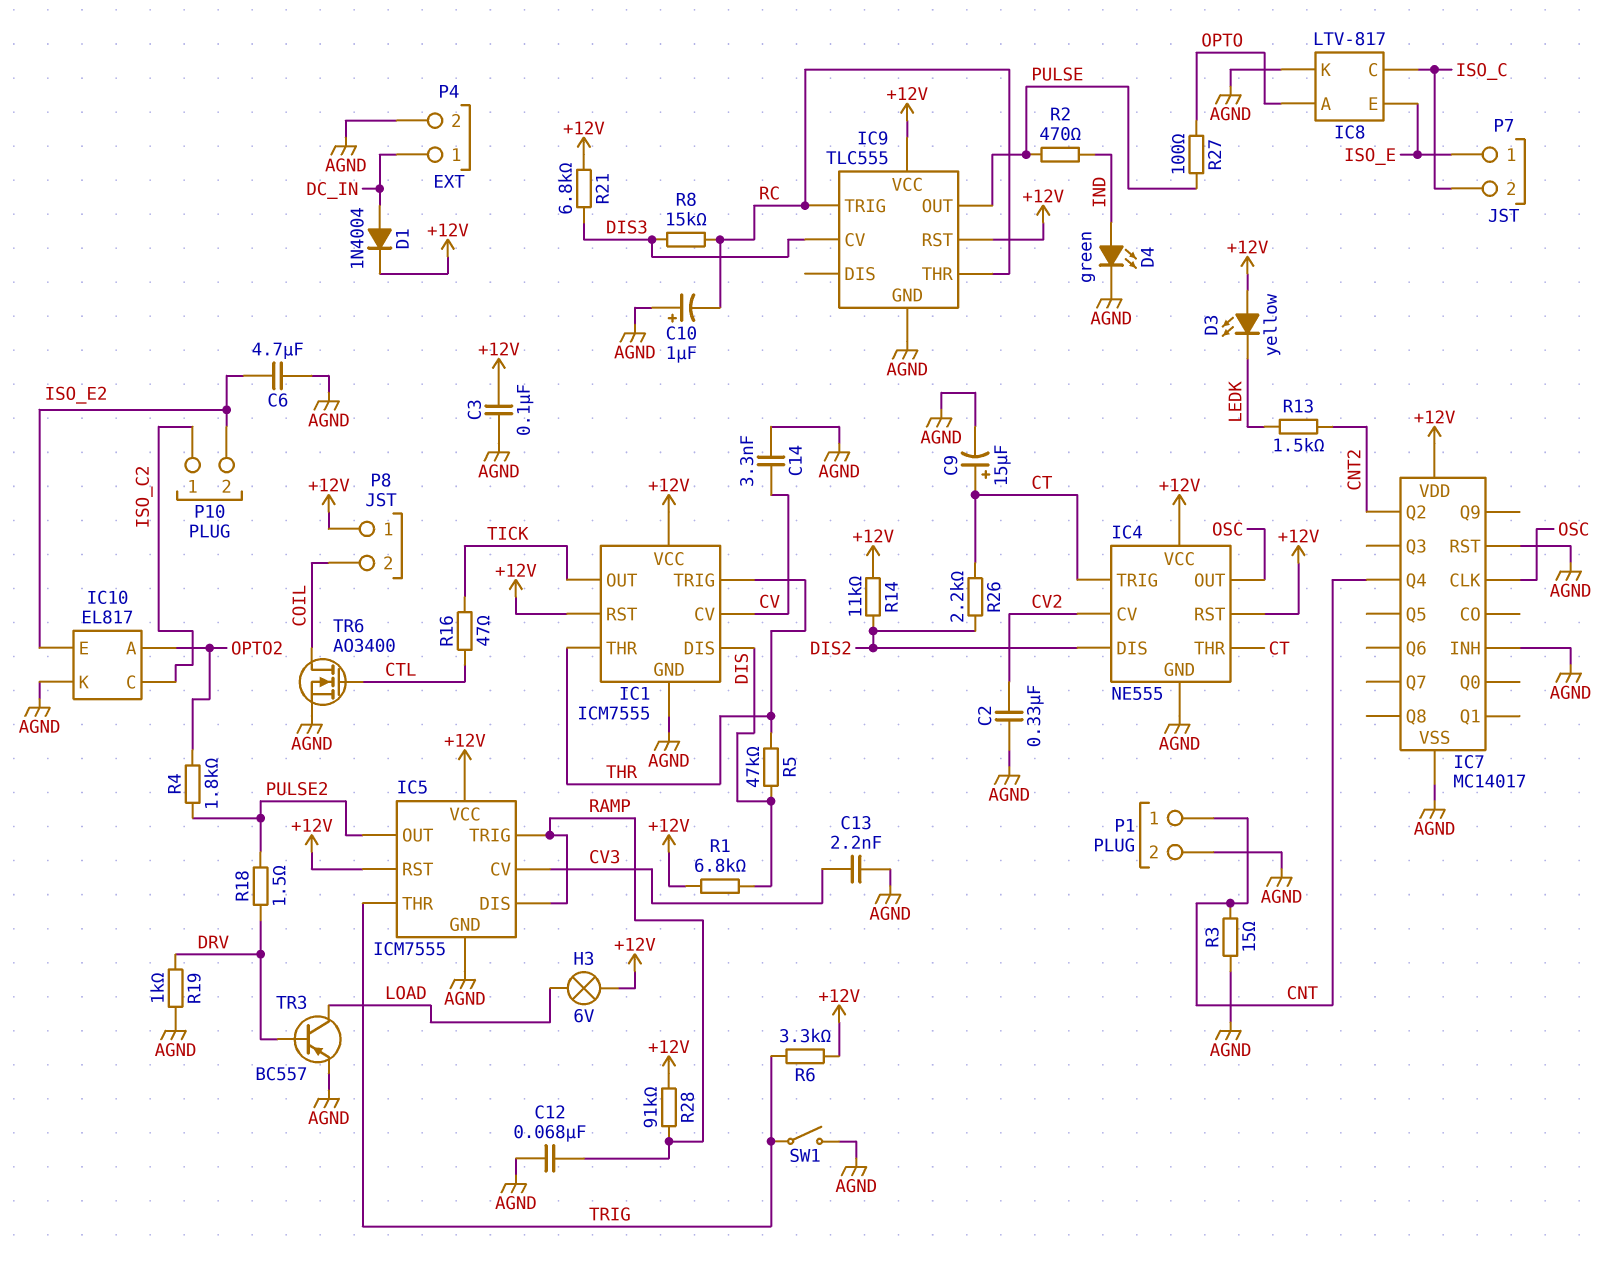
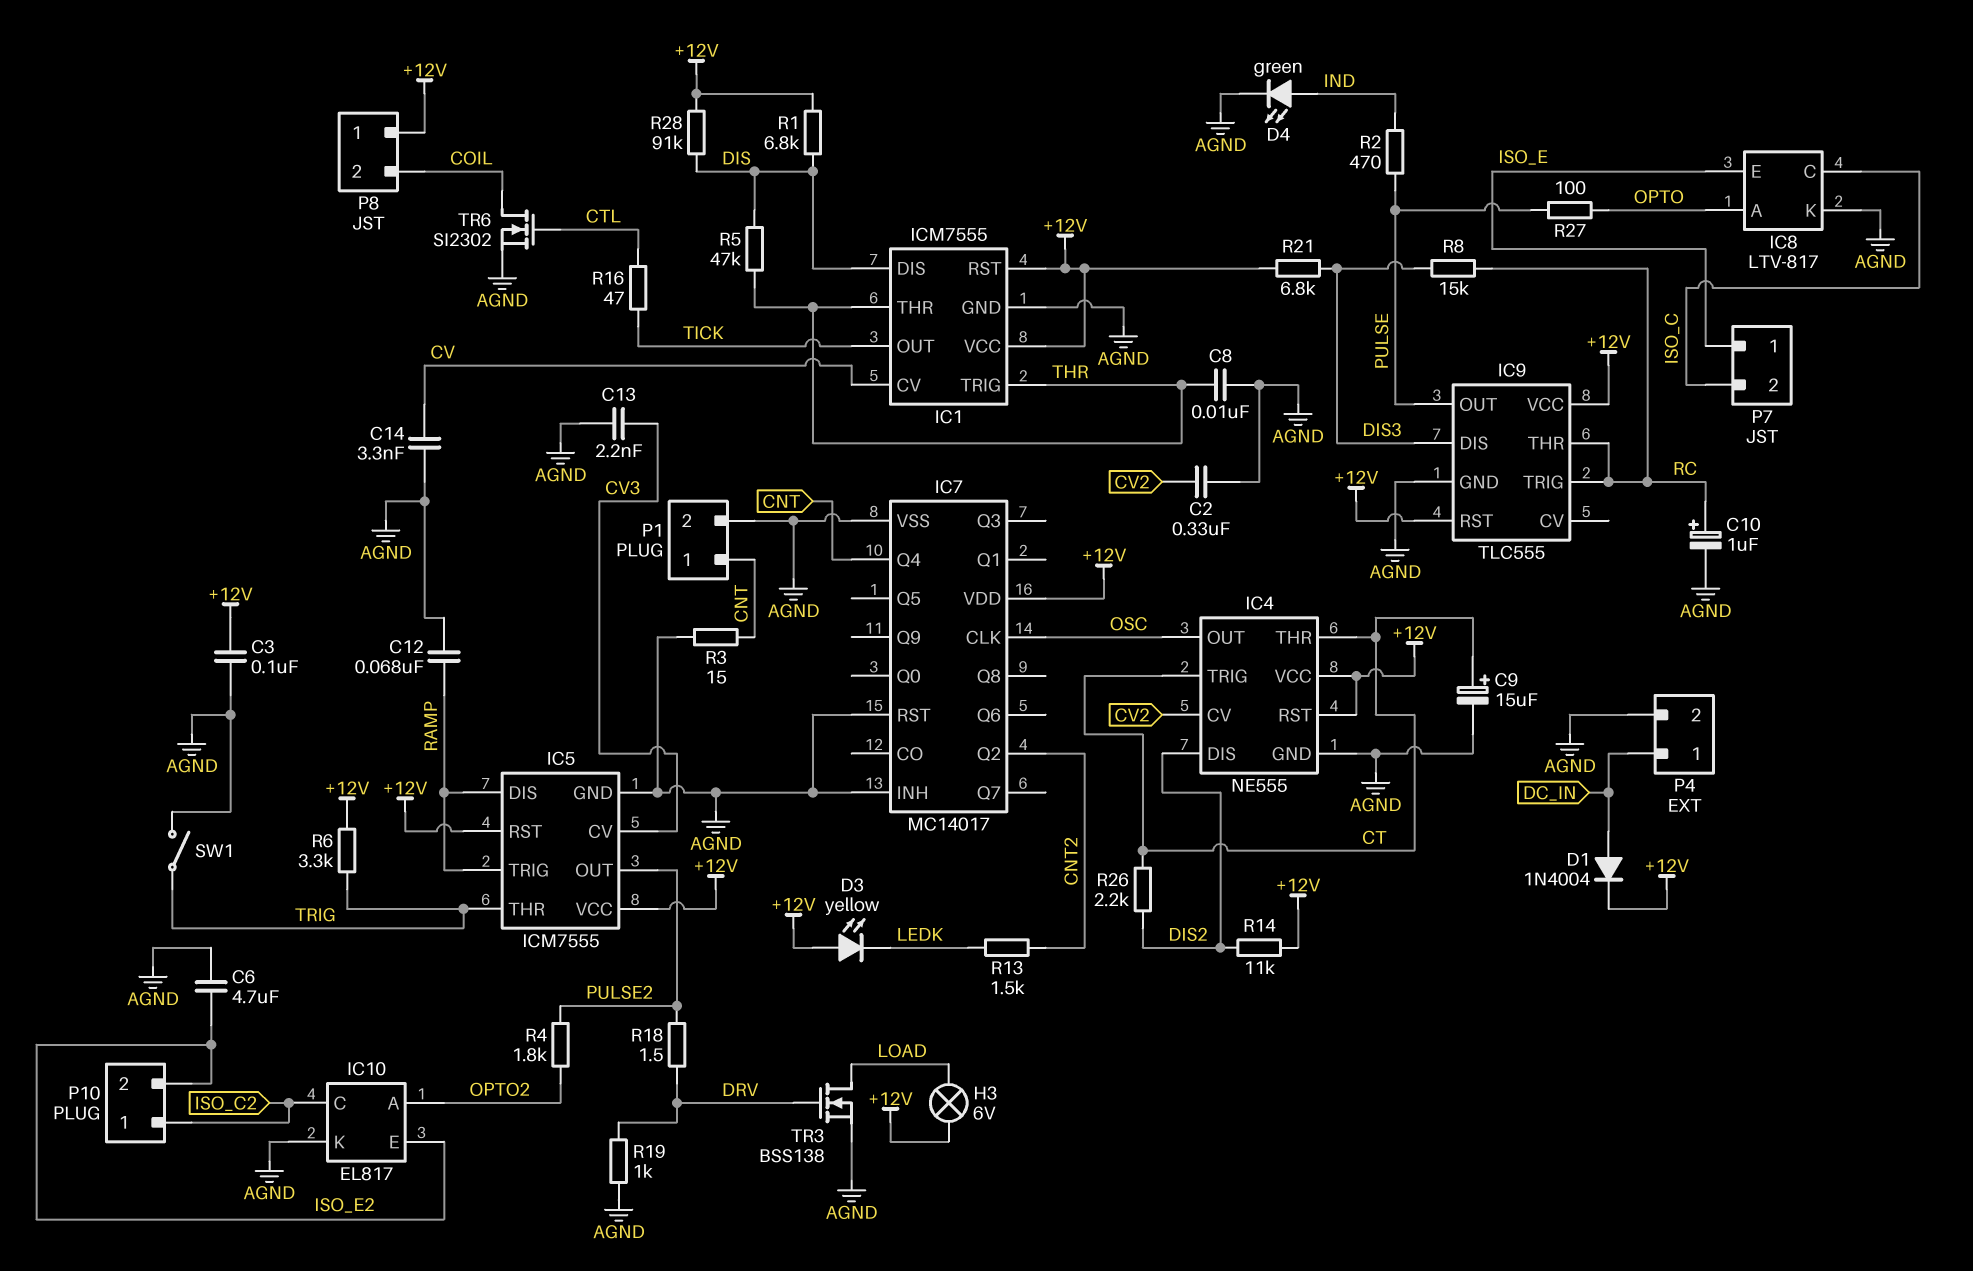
C8: none -> 10nF (AGND, THR)
C10: 1uF (plus AGND, minus RC) -> 1uF (plus RC, minus AGND)
IC9 pin CV: DIS3 -> none
IC9 pin DIS: none -> DIS3
R28: 91k (+12V, RAMP) -> 91k (+12V, DIS)
TR3: PNP BC557 (B DRV, C LOAD, E AGND) -> NMOS BSS138 (G DRV, D LOAD, S AGND)
TR6: NMOS AO3400 (G CTL, D COIL, S AGND) -> NMOS SI2302 (G CTL, D COIL, S AGND)

